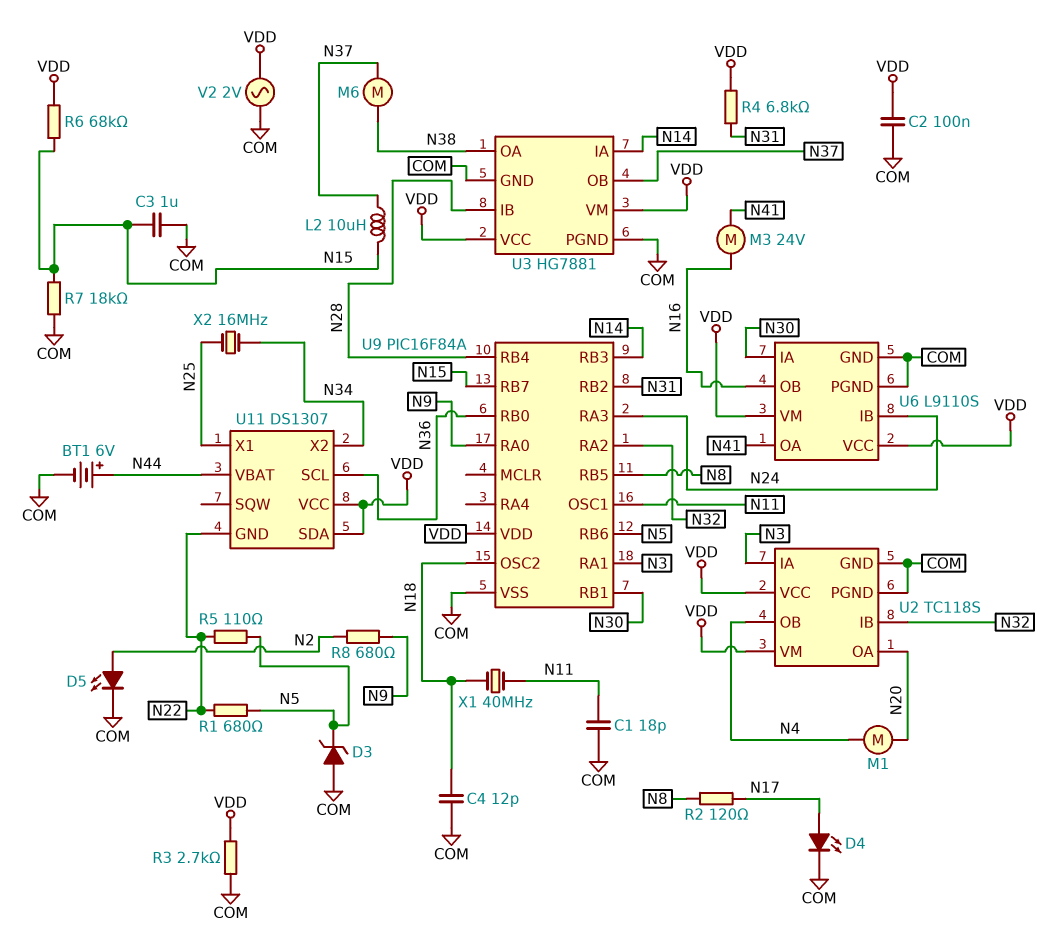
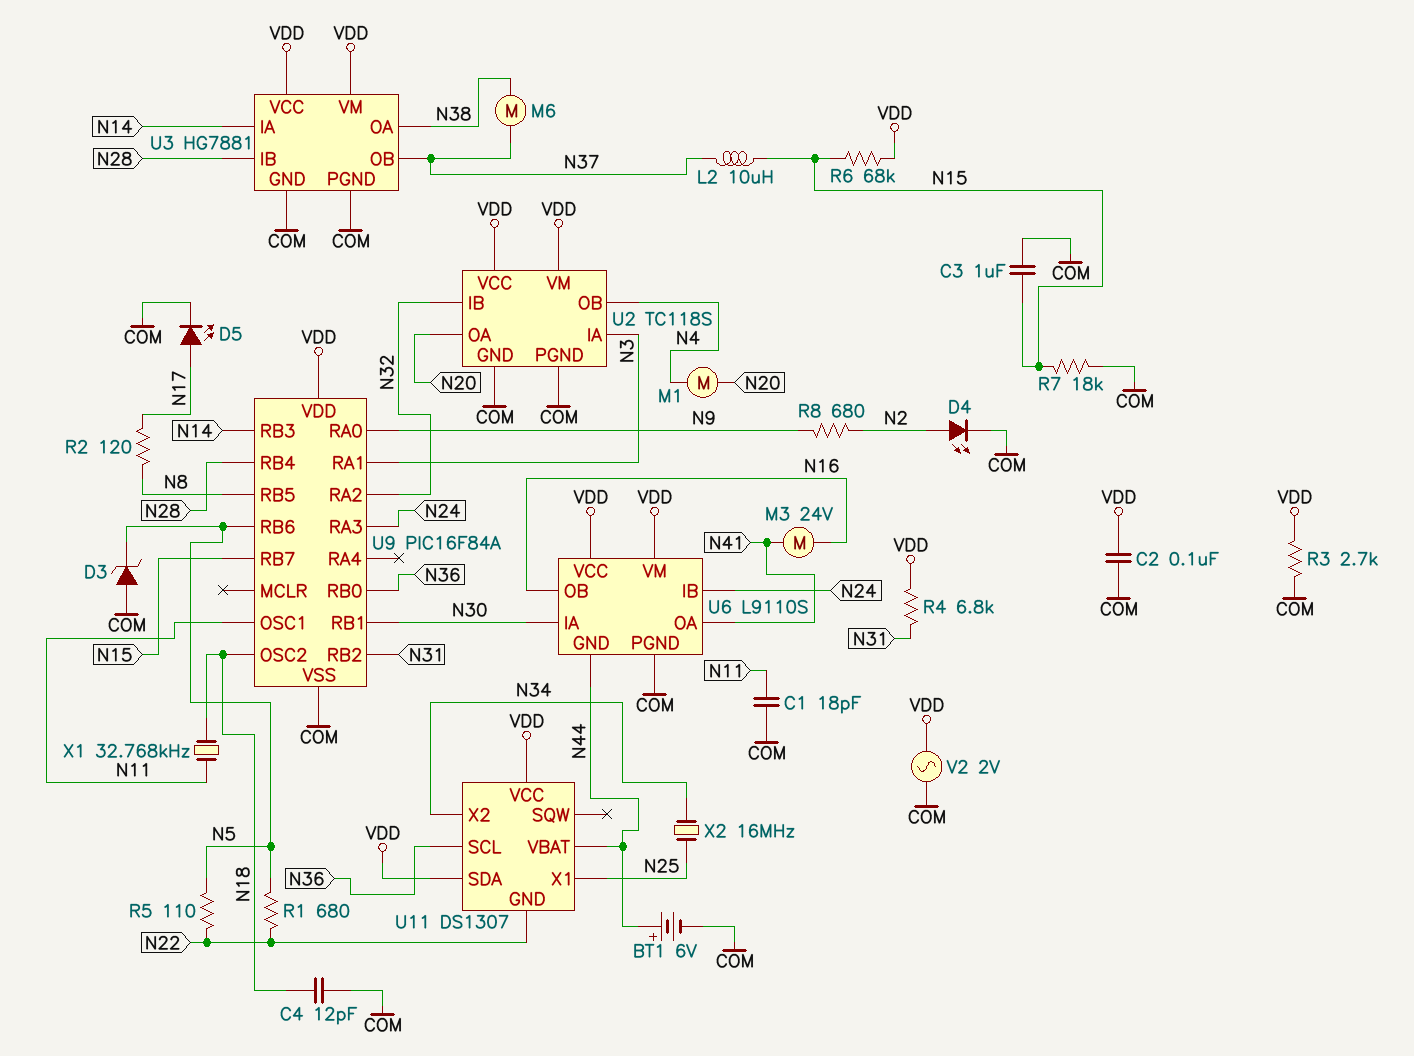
D4: LED (A N17, K COM) -> LED (A N2, K COM)
D5: LED (A N2, K COM) -> LED (A N17, K COM)
U6 pin GND: COM -> N44
X1: 40MHz (N11, N18) -> 32.768kHz (N11, N18)

